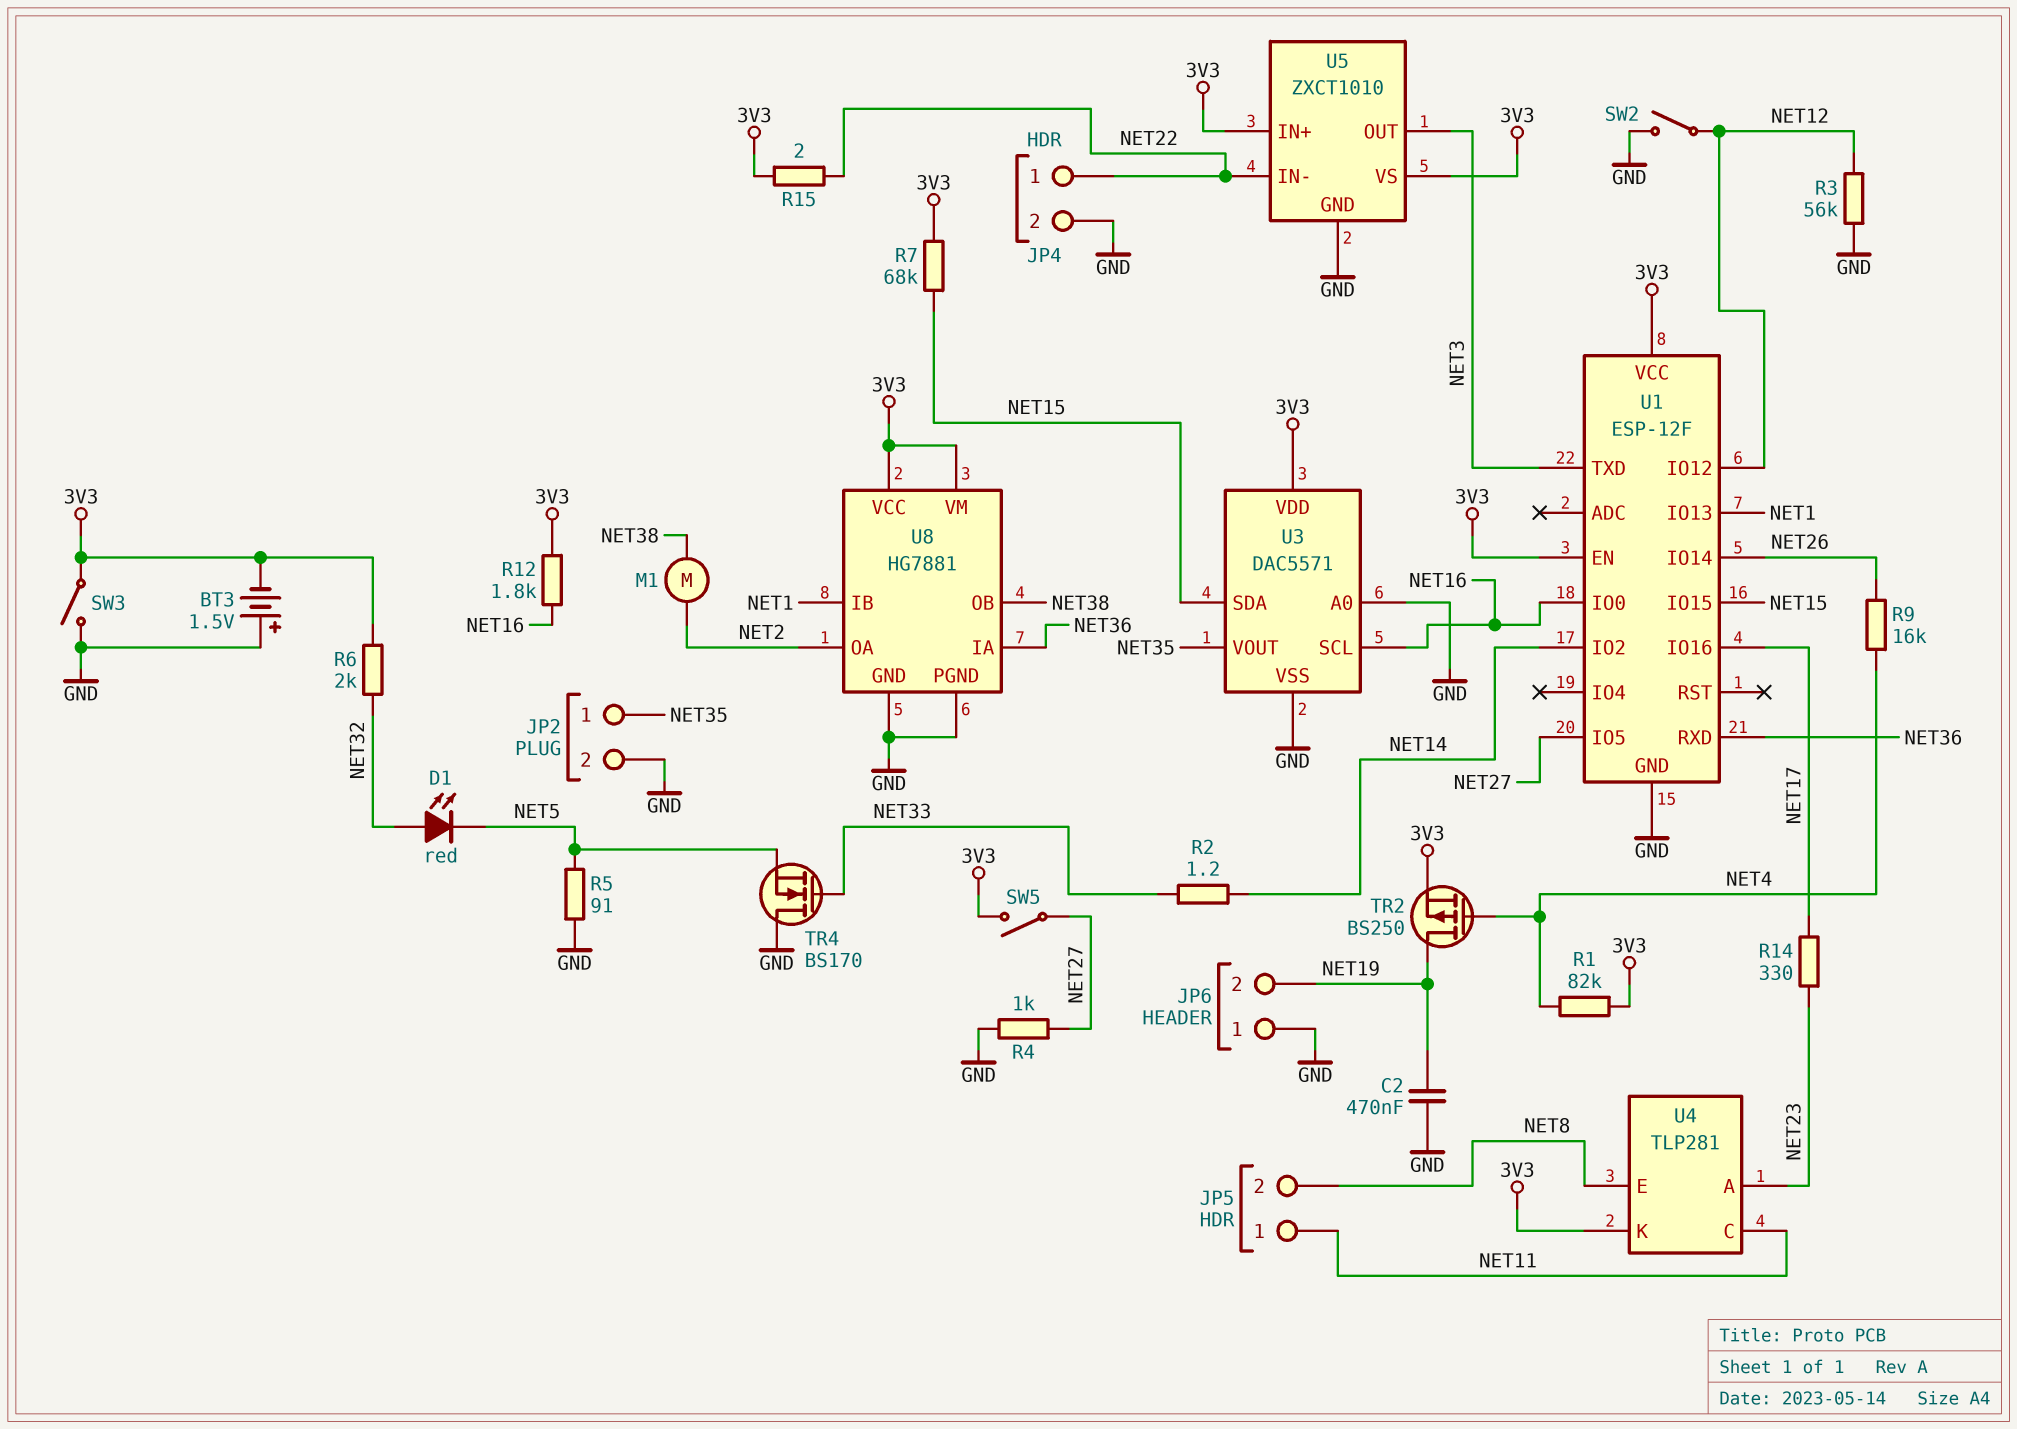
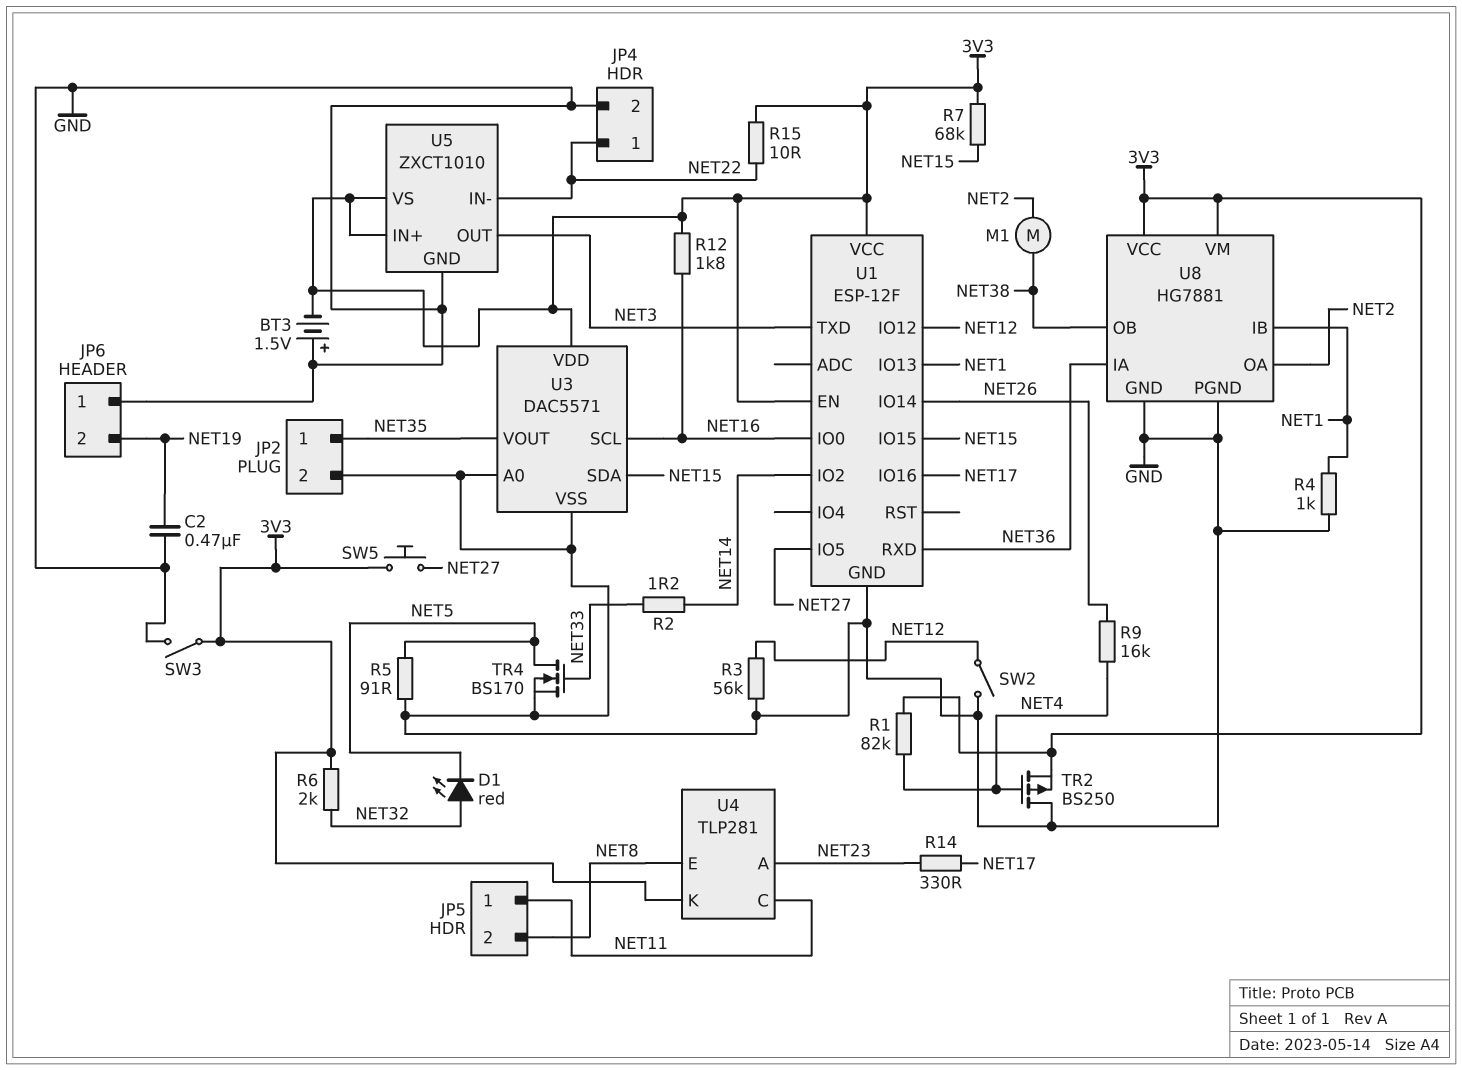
R4: 1k (GND, NET27) -> 1k (GND, NET1)
R15: 2 (3V3, NET22) -> 10 (3V3, NET22)
SW5: switch (3V3, NET27) -> button (3V3, NET27)
TR2: PMOS BS250 (G NET4, D NET19, S 3V3) -> PMOS BS250 (G NET4, D GND, S 3V3)
TR4: NMOS BS170 (G NET33, D GND, S NET5) -> NMOS BS170 (G NET33, D NET5, S GND)

